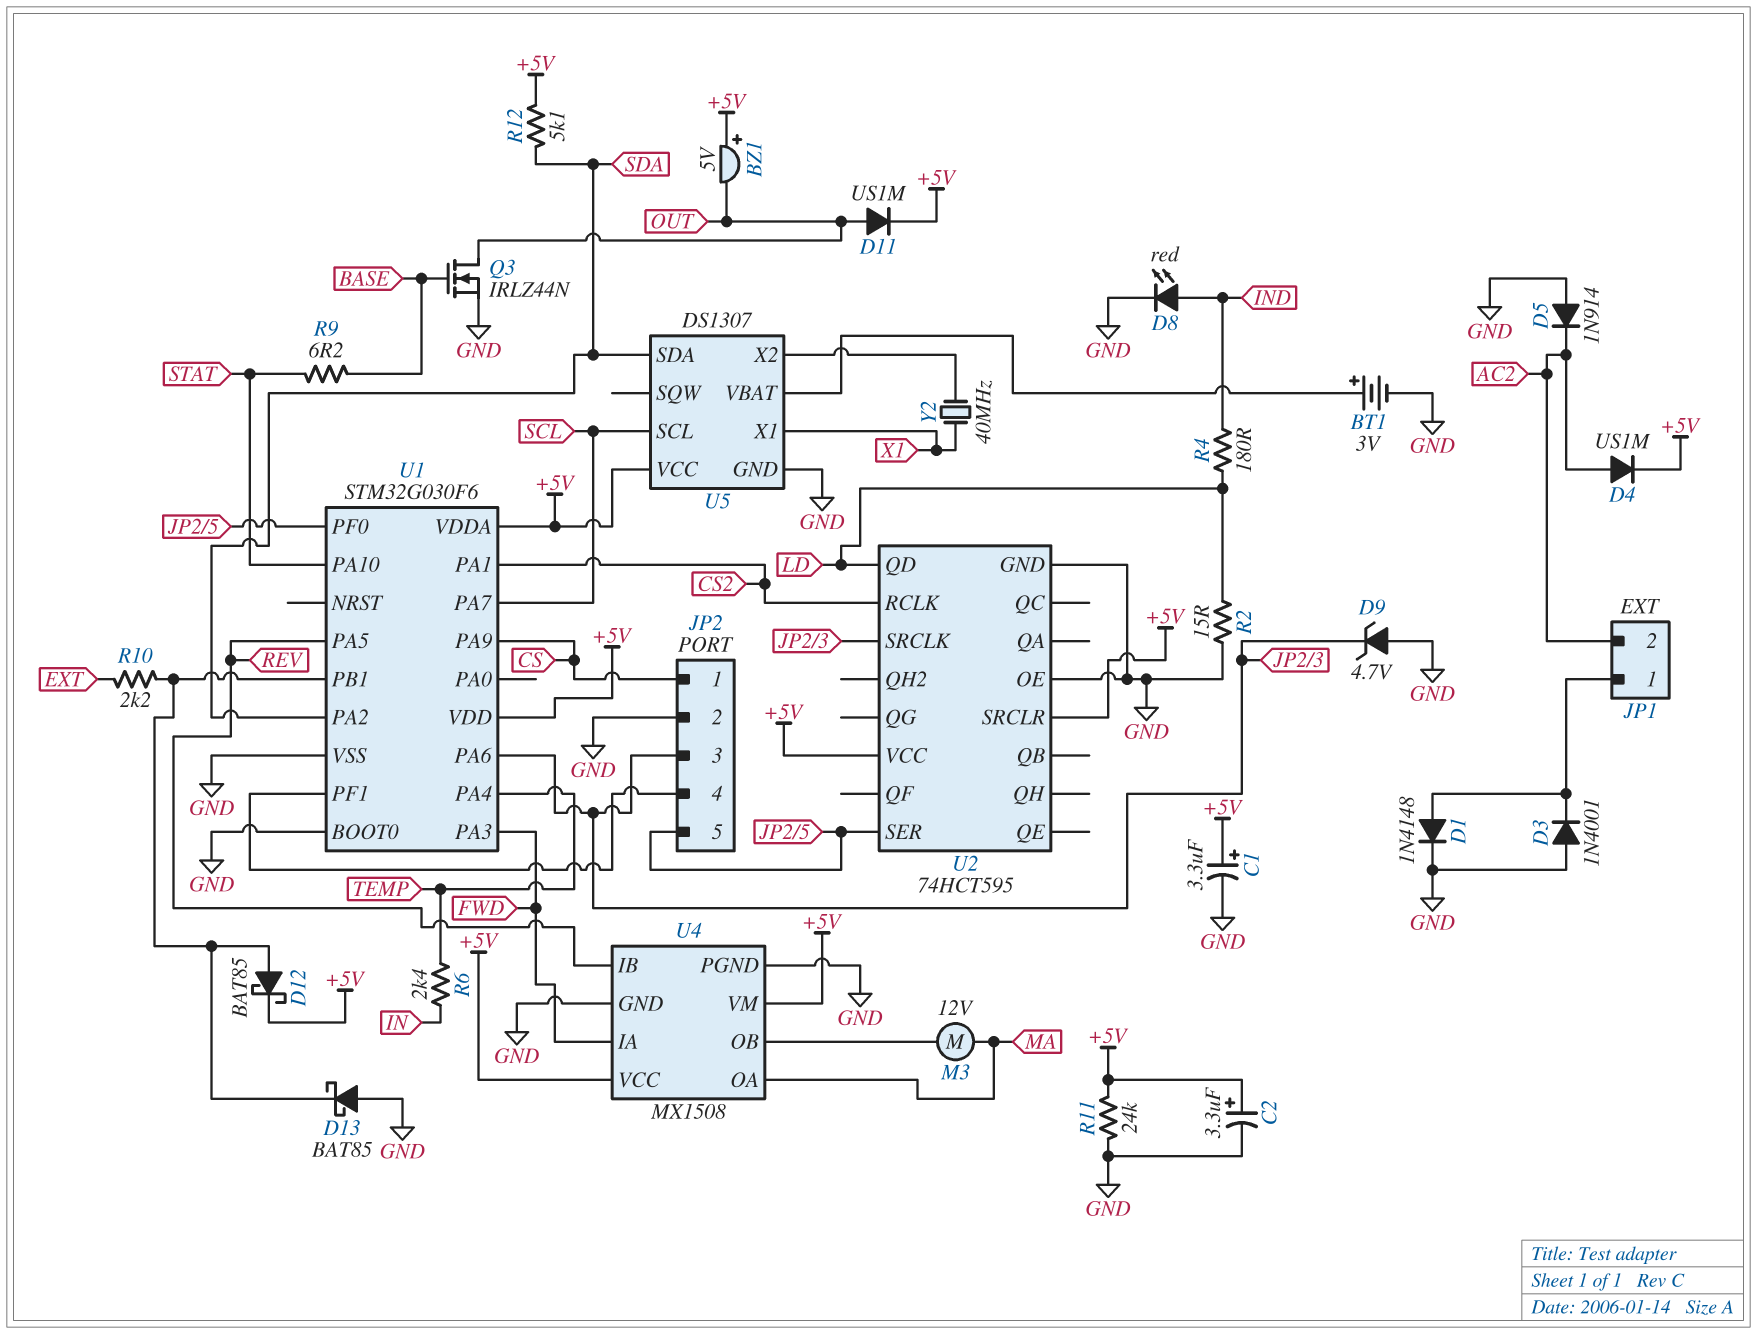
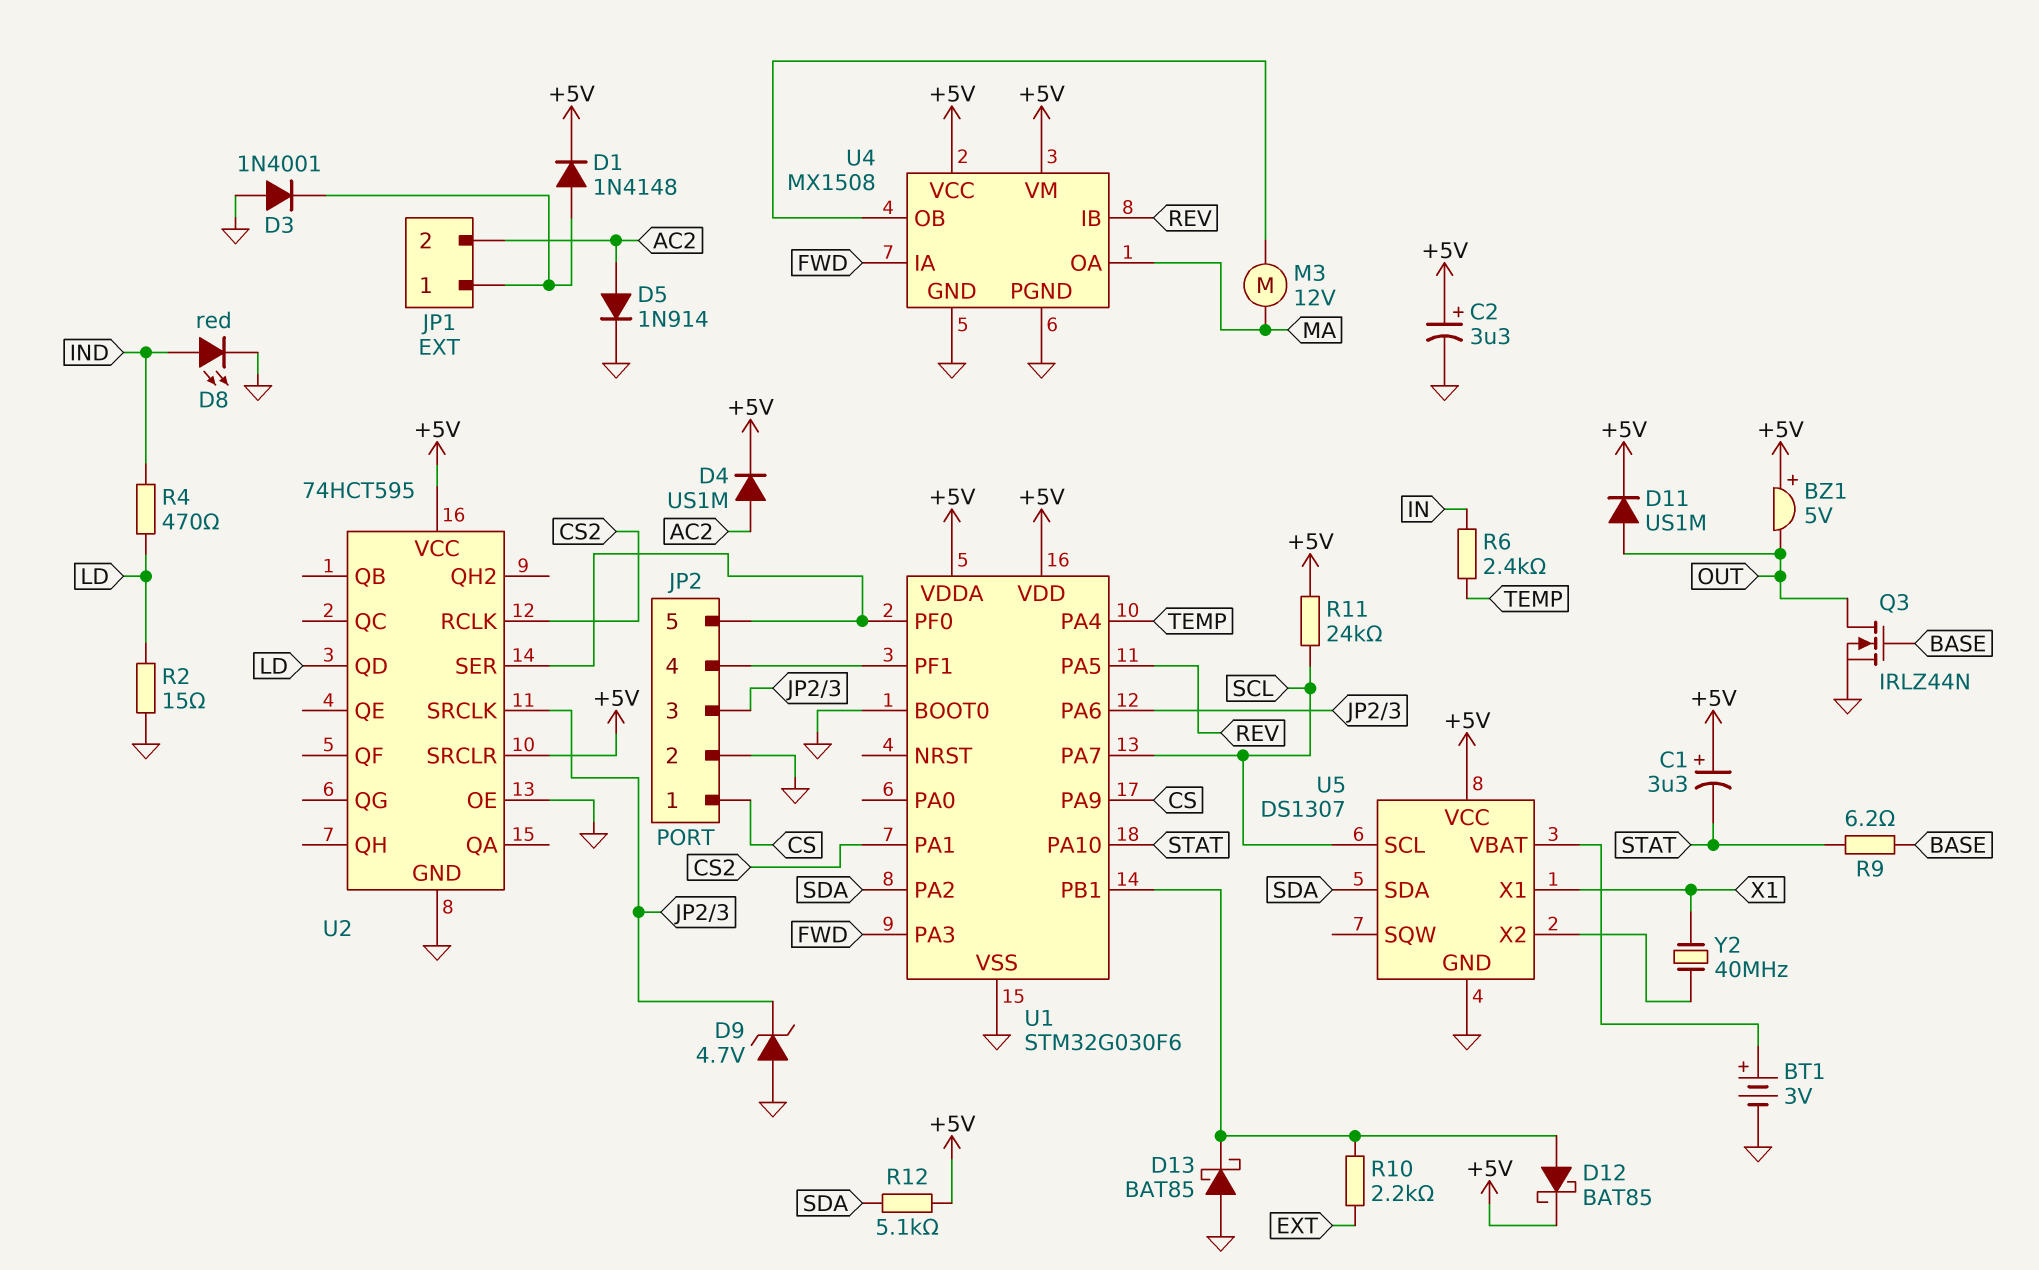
C1: 3.3uF (plus +5V, minus GND) -> 3.3uF (plus +5V, minus STAT)
D1: diode 1N4148 (A JP1/1, K GND) -> diode 1N4148 (A JP1/1, K +5V)
D5: diode 1N914 (A GND, K AC2) -> diode 1N914 (A AC2, K GND)
R4: 180 (IND, LD) -> 470 (IND, LD)
R11: 24k (+5V, GND) -> 24k (+5V, SCL)

